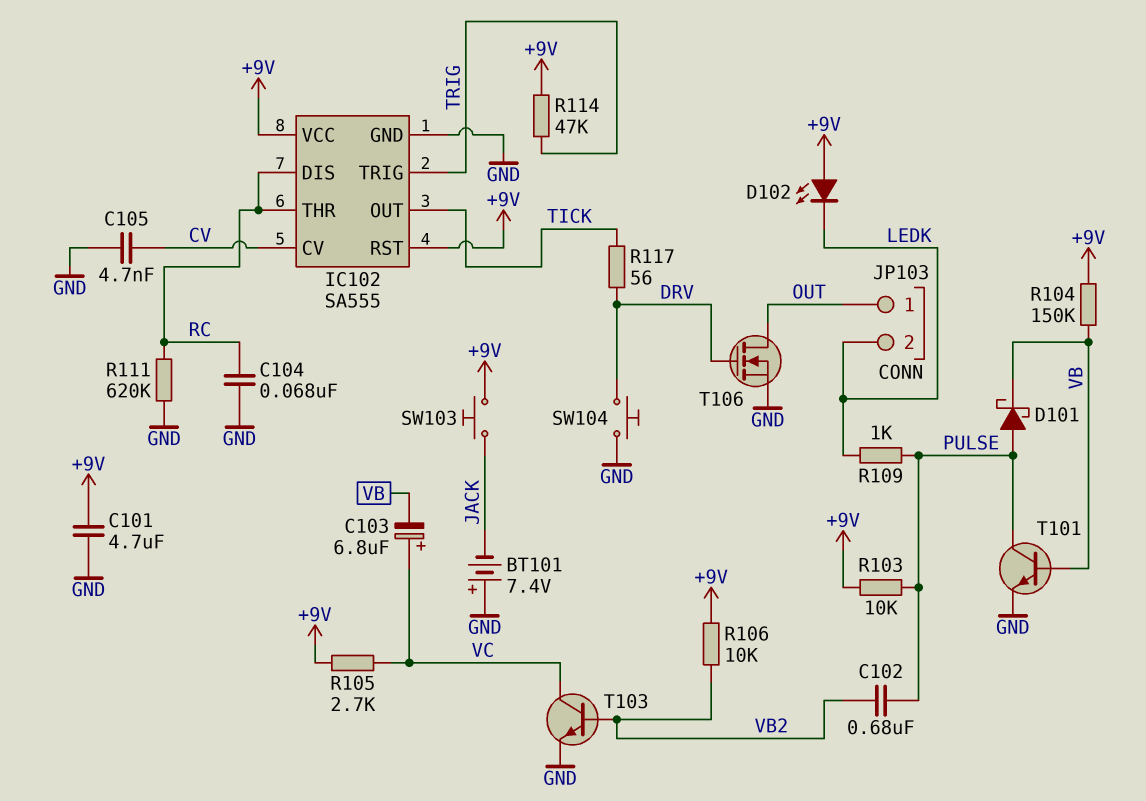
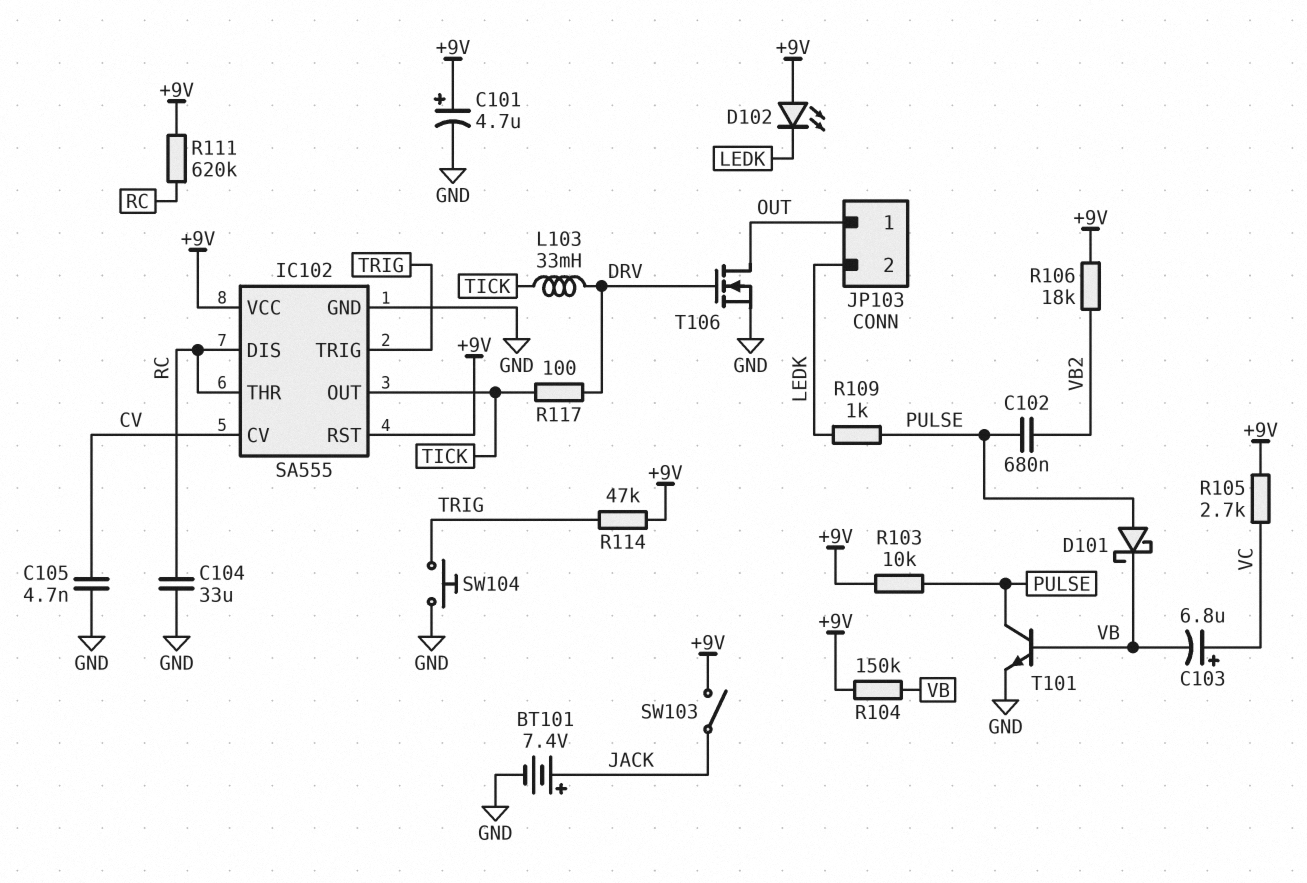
BT101: 7.4V (plus GND, minus JACK) -> 7.4V (plus JACK, minus GND)
C101: 4.7uF (+9V, GND) -> 4.7uF (plus +9V, minus GND)
C104: 68nF (GND, RC) -> 33uF (GND, RC)
L103: none -> 33mH (DRV, TICK)
R106: 10k (+9V, VB2) -> 18k (+9V, VB2)
R111: 620k (GND, RC) -> 620k (+9V, RC)
R117: 56 (DRV, TICK) -> 100 (DRV, TICK)
SW103: button (+9V, JACK) -> switch (+9V, JACK)
SW104: button (DRV, GND) -> button (GND, TRIG)
T103: NPN (B VB2, C VC, E GND) -> none

